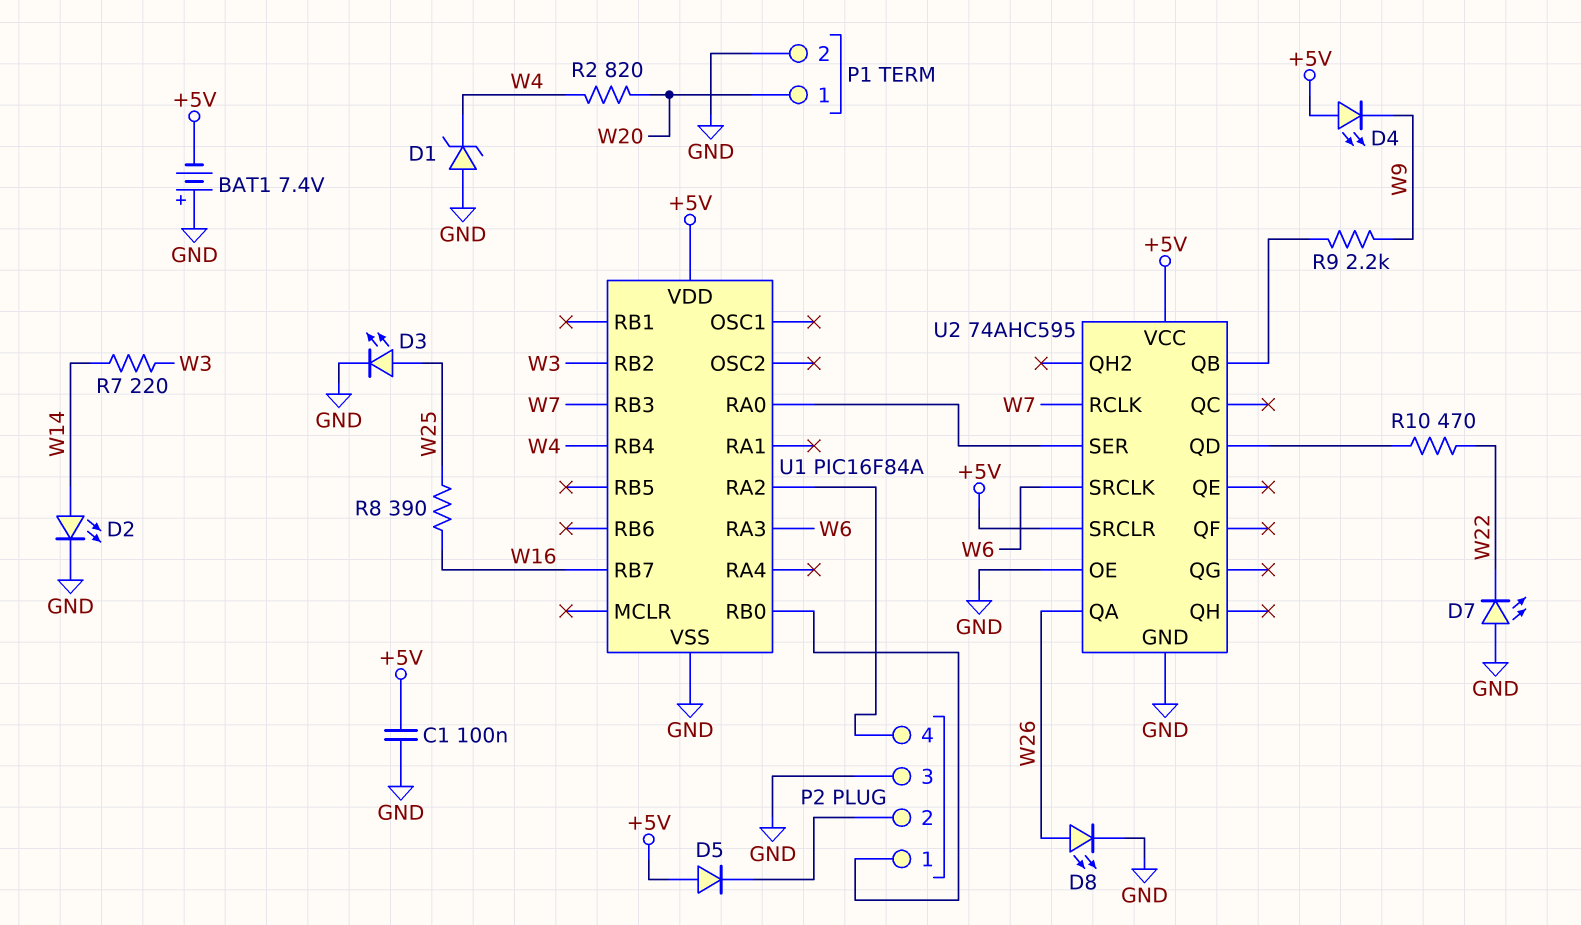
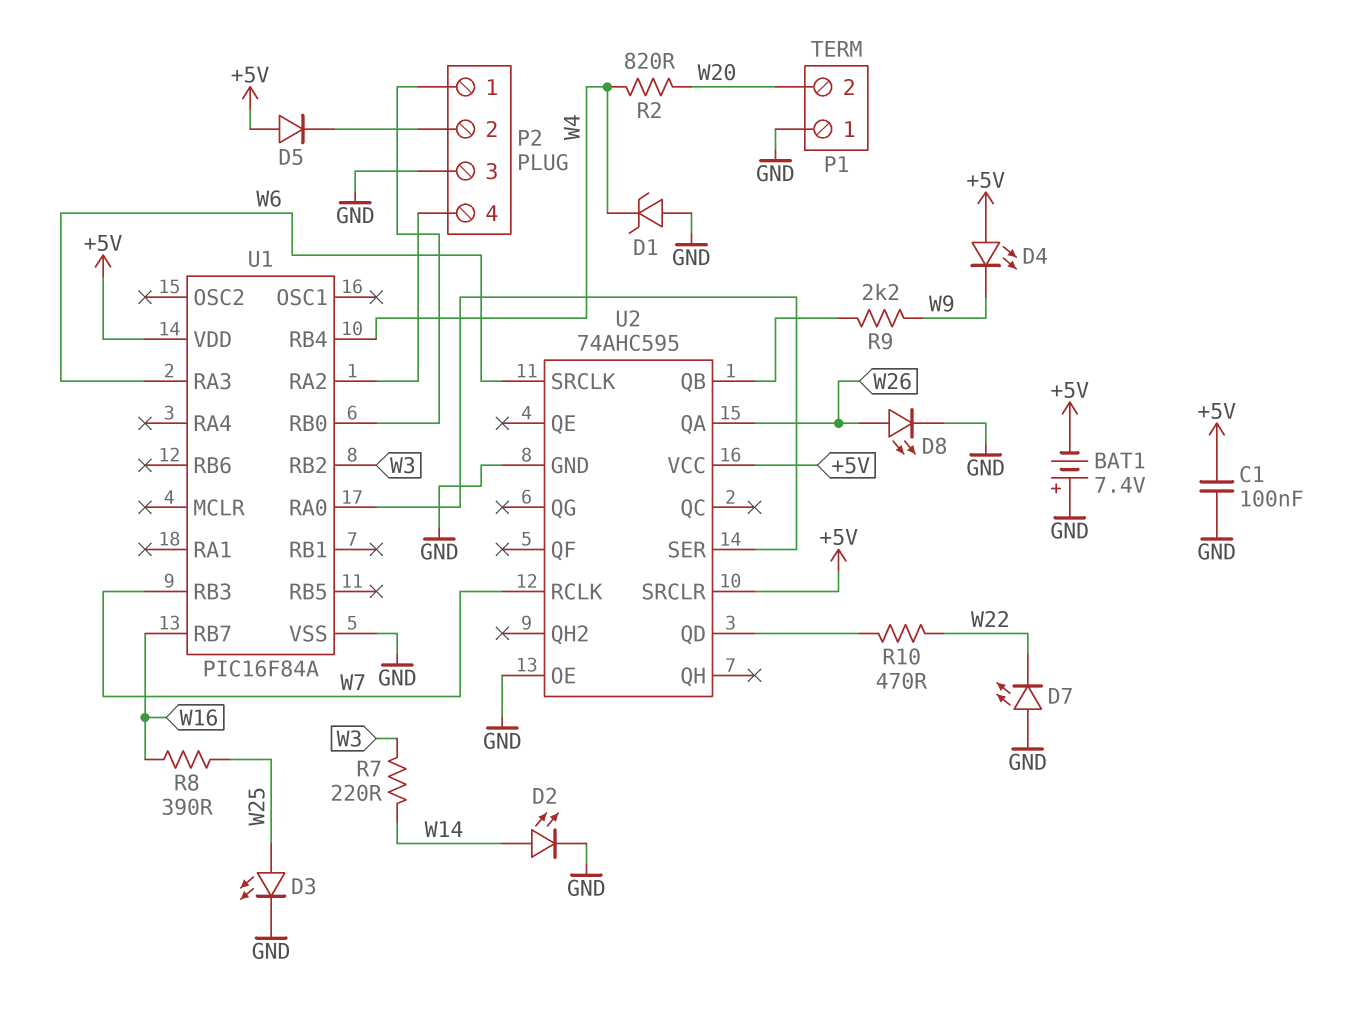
P1 pin 1: W20 -> GND
P1 pin 2: GND -> W20

